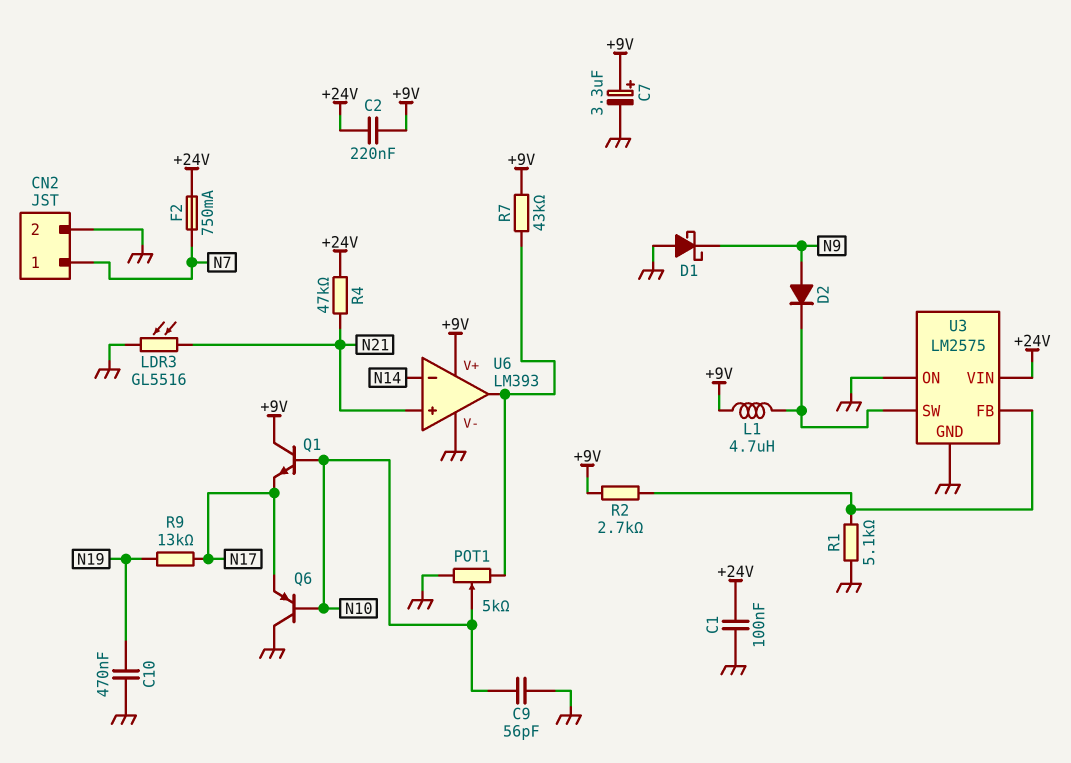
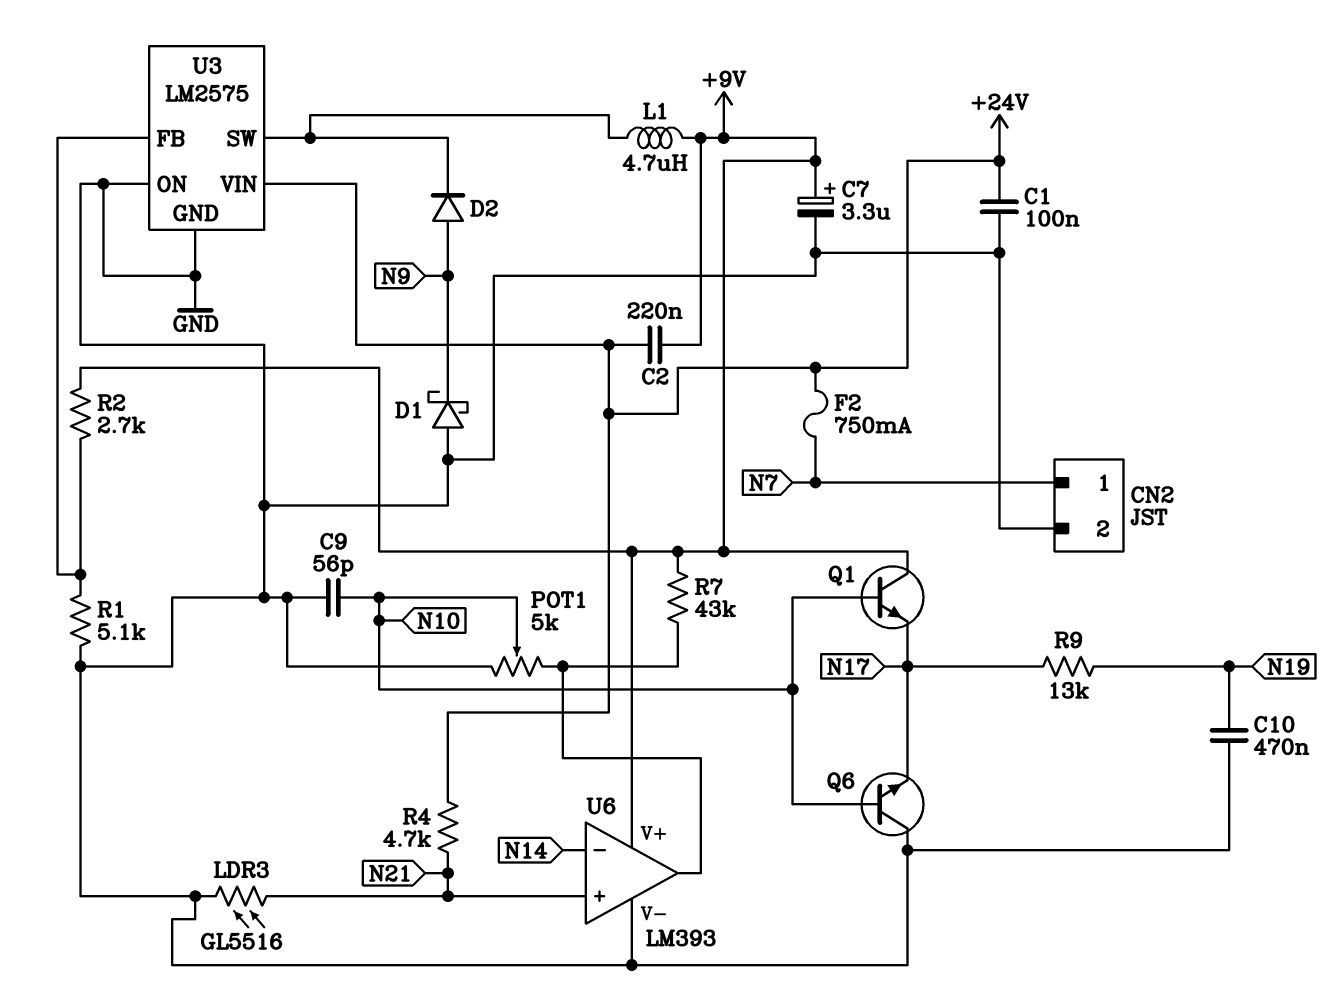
Q6: PNP (B N10, C GND, E N17) -> NPN (B N10, C GND, E N17)
R4: 47k (+24V, N21) -> 4.7k (+24V, N21)

